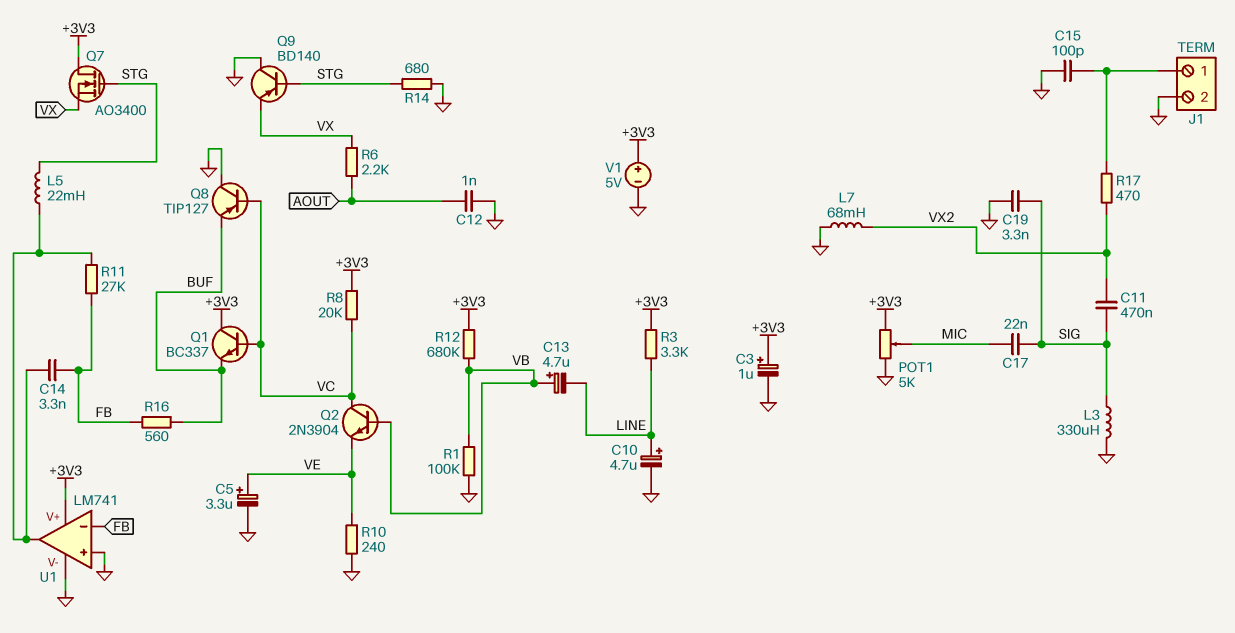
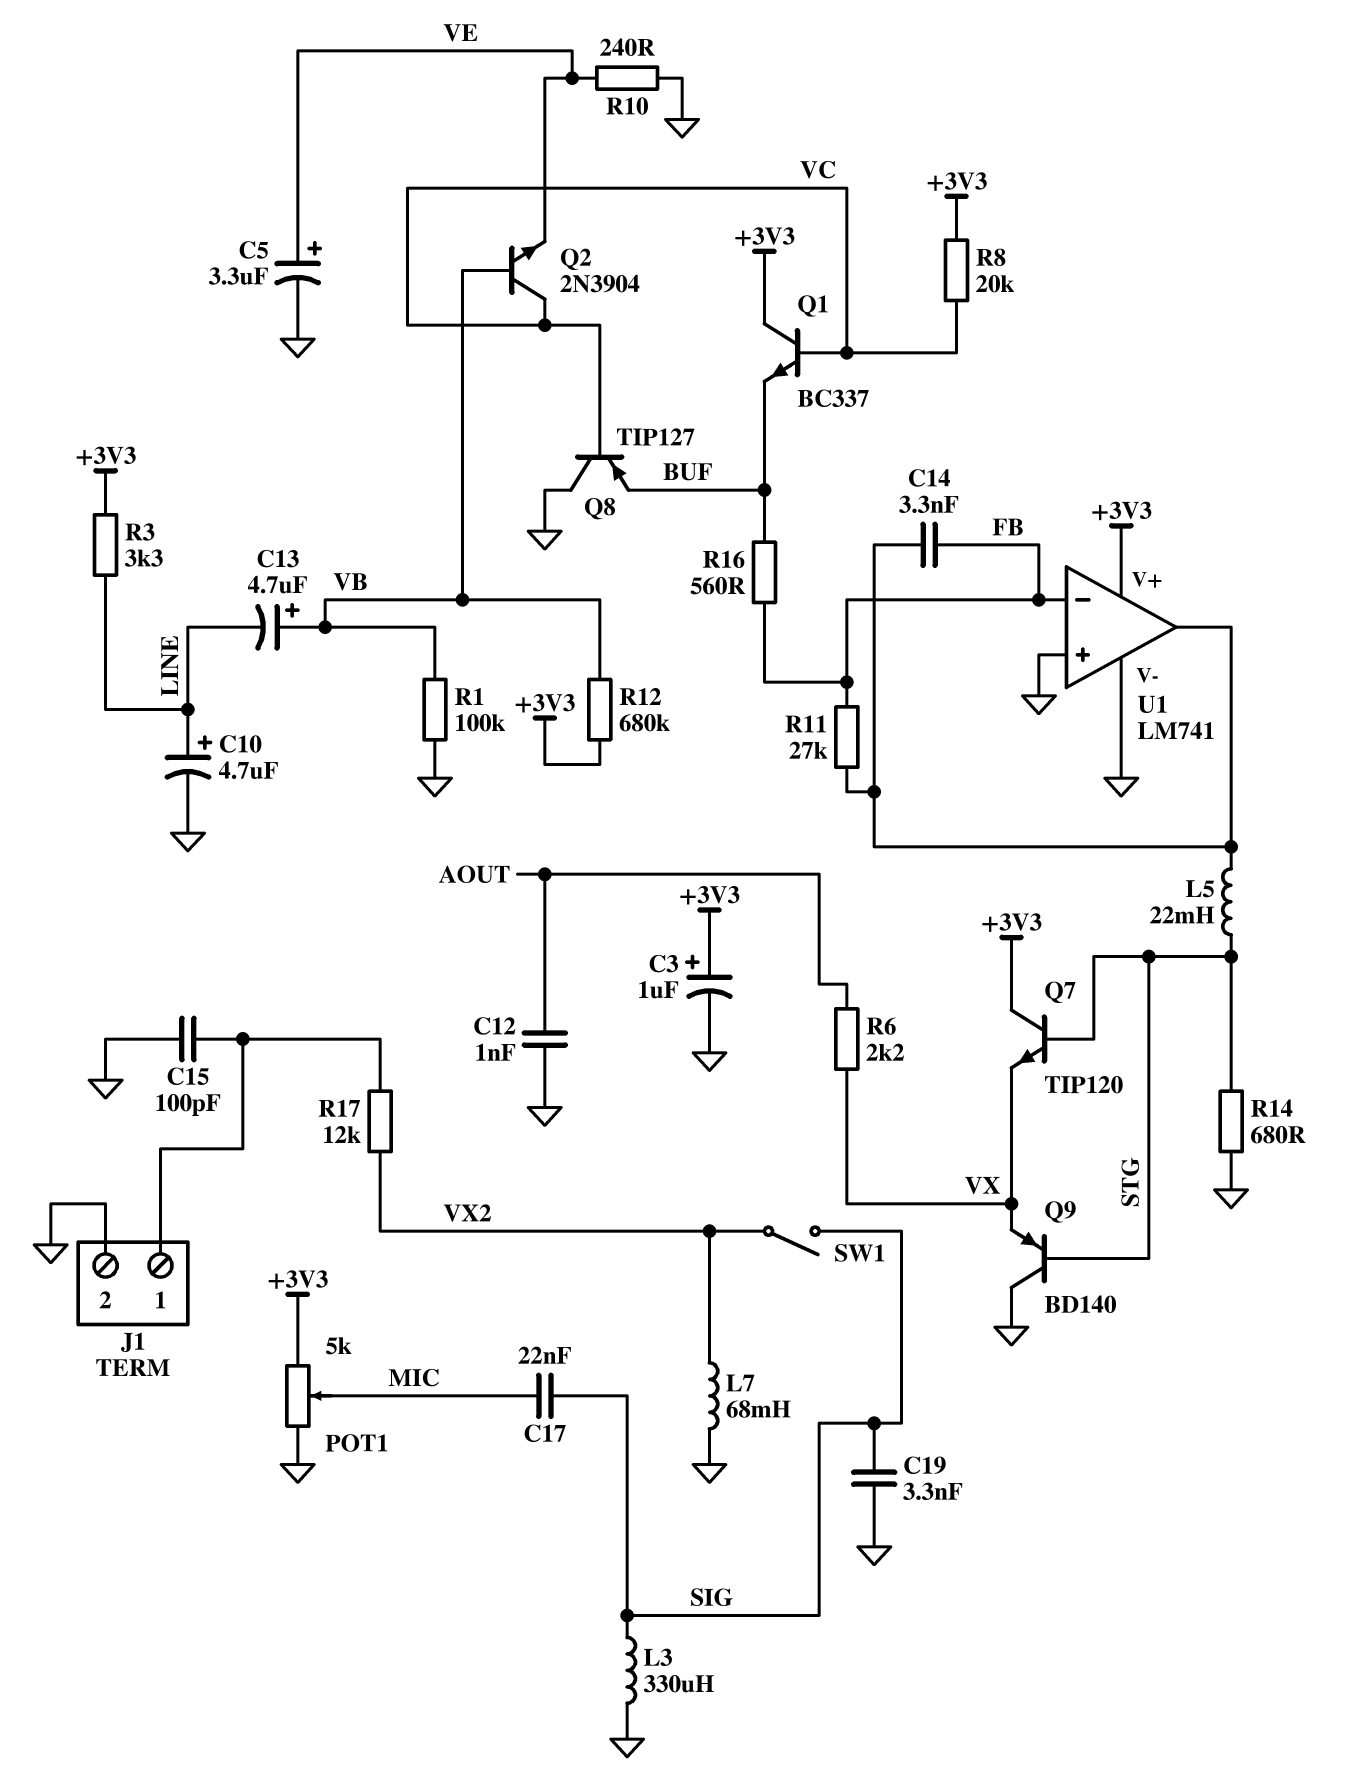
C11: 470nF (SIG, VX2) -> none
Q7: NMOS AO3400 (G STG, D +3V3, S VX) -> NPN TIP120 (B STG, C +3V3, E VX)
R17: 470 (J1/1, VX2) -> 12k (J1/1, VX2)
SW1: none -> switch (SIG, VX2)
V1: 5V (plus +3V3, minus GND) -> none

